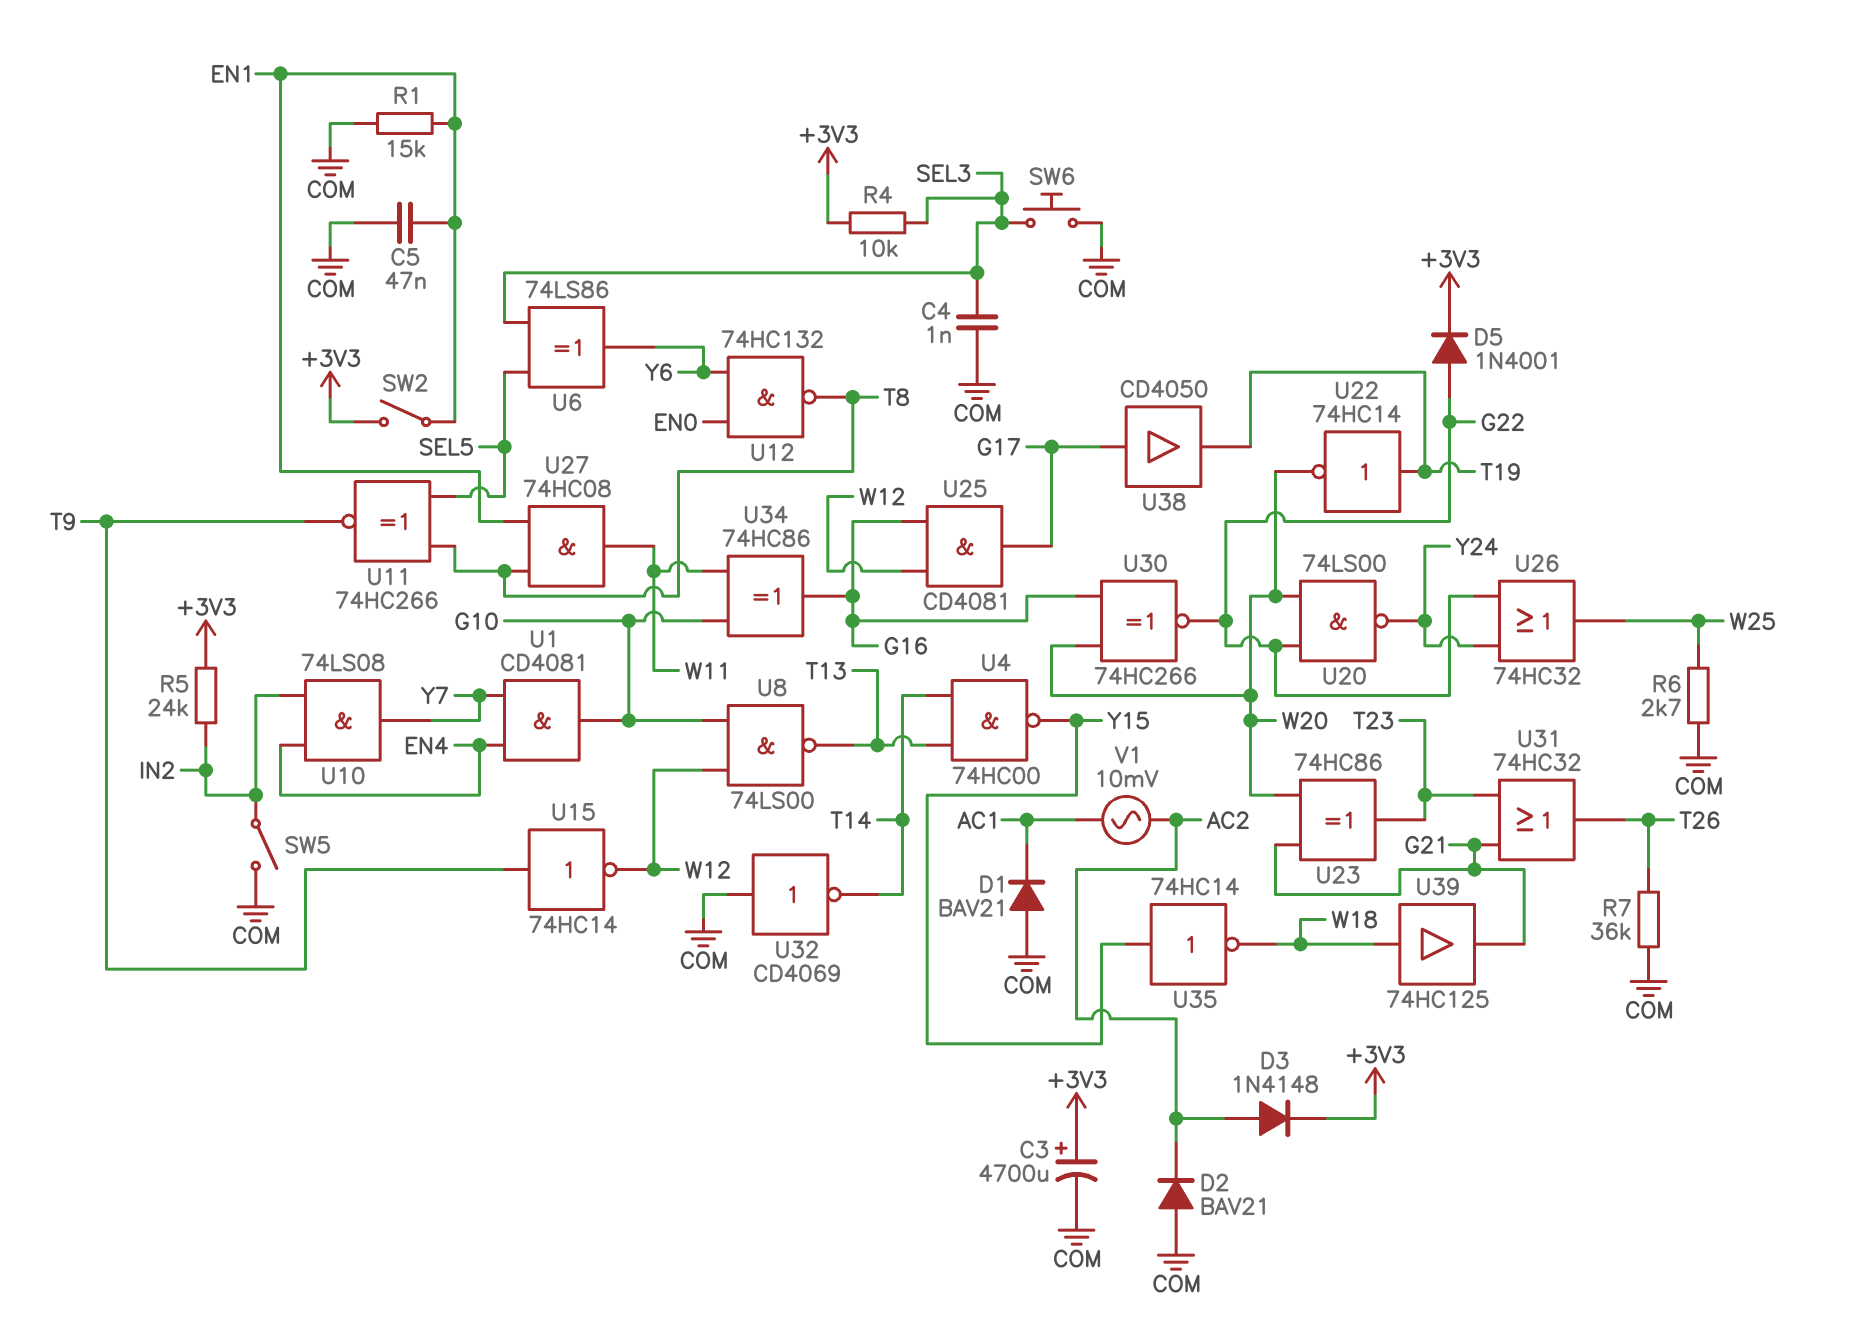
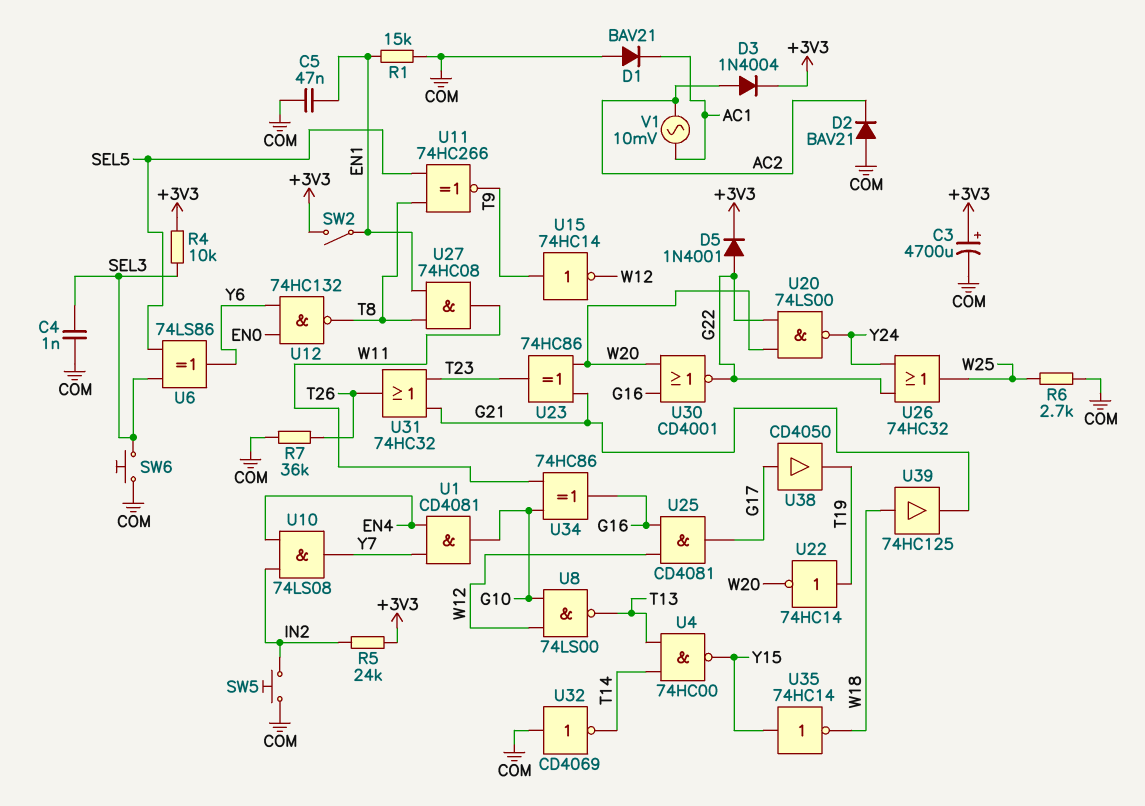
D3: diode 1N4148 (A AC2, K +3V3) -> diode 1N4004 (A AC2, K +3V3)
SW5: switch (COM, IN2) -> button (COM, IN2)
U30: XNOR 74HC266 (in G16, in W20, out G22) -> NOR CD4001 (in G16, in W20, out G22)

